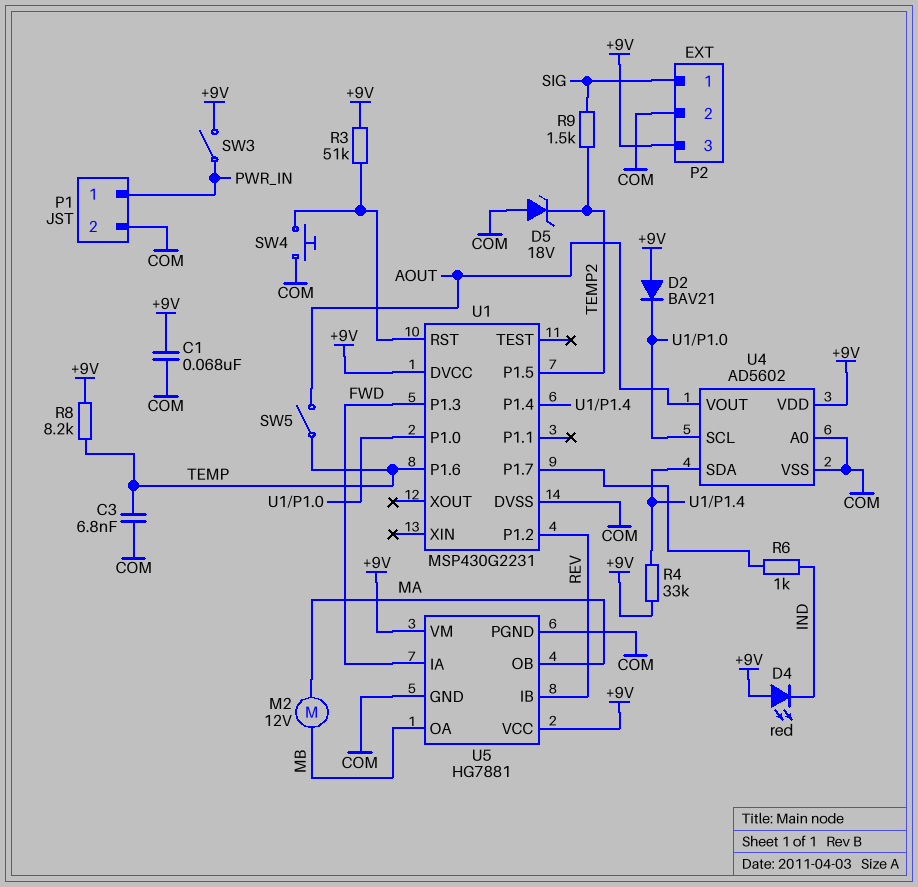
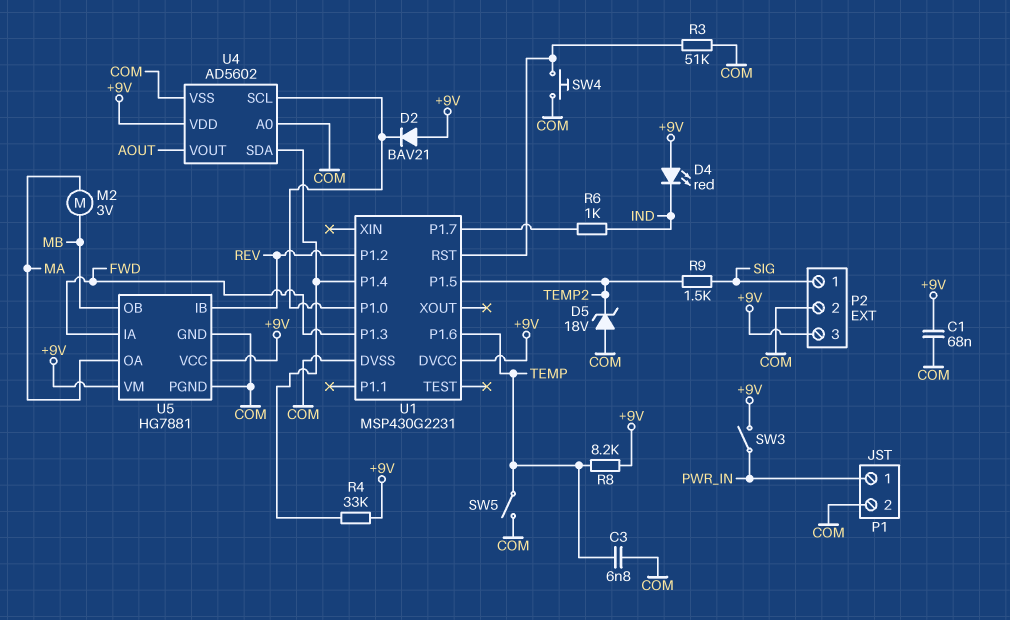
M2: motor 12V (MA, MB) -> motor 3V (MA, MB)
R3: 51k (+9V, U1/RST) -> 51k (COM, U1/RST)
SW5: switch (AOUT, TEMP) -> switch (COM, TEMP)
U5 pin OA: MB -> MA
U5 pin OB: MA -> MB

